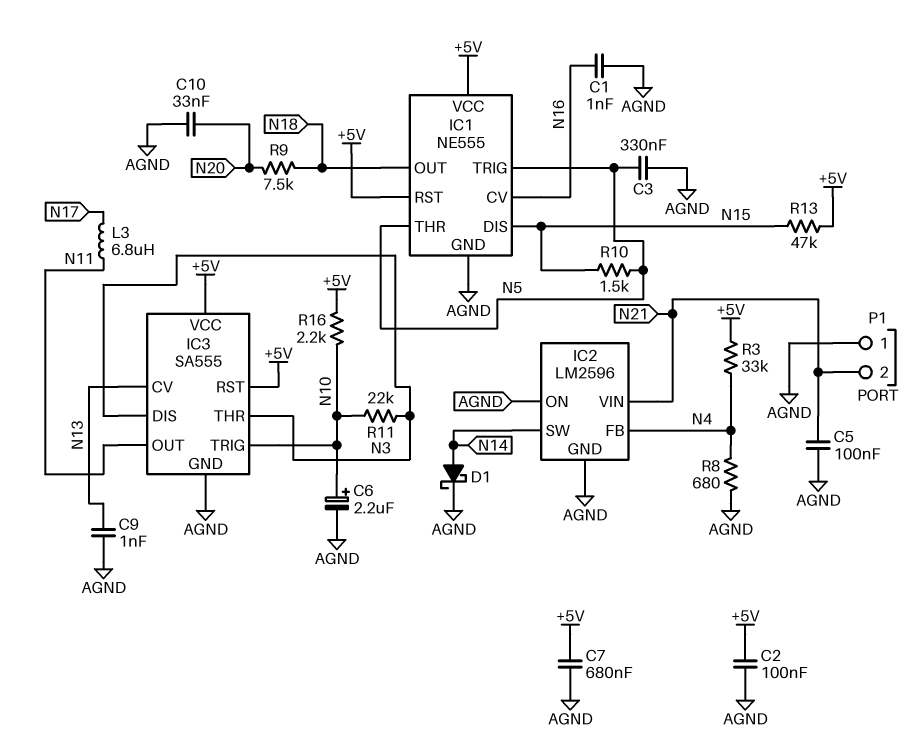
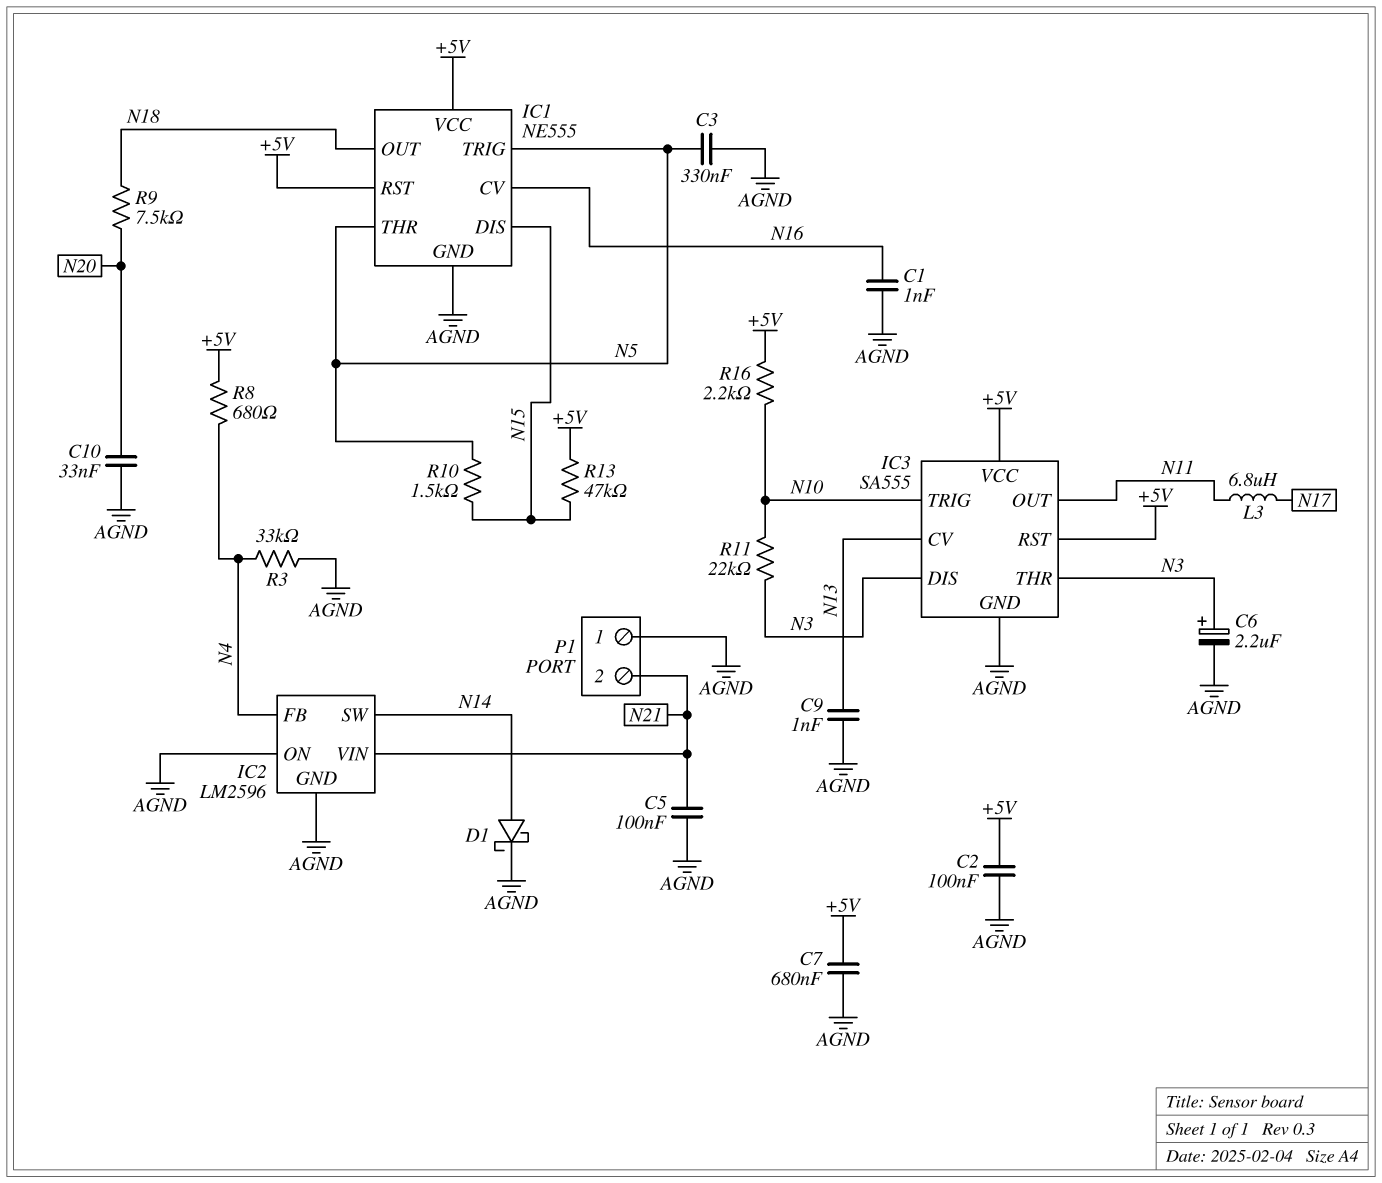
C6: 2.2uF (plus N10, minus AGND) -> 2.2uF (plus N3, minus AGND)
R3: 33k (+5V, N4) -> 33k (AGND, N4)
R8: 680 (AGND, N4) -> 680 (+5V, N4)

